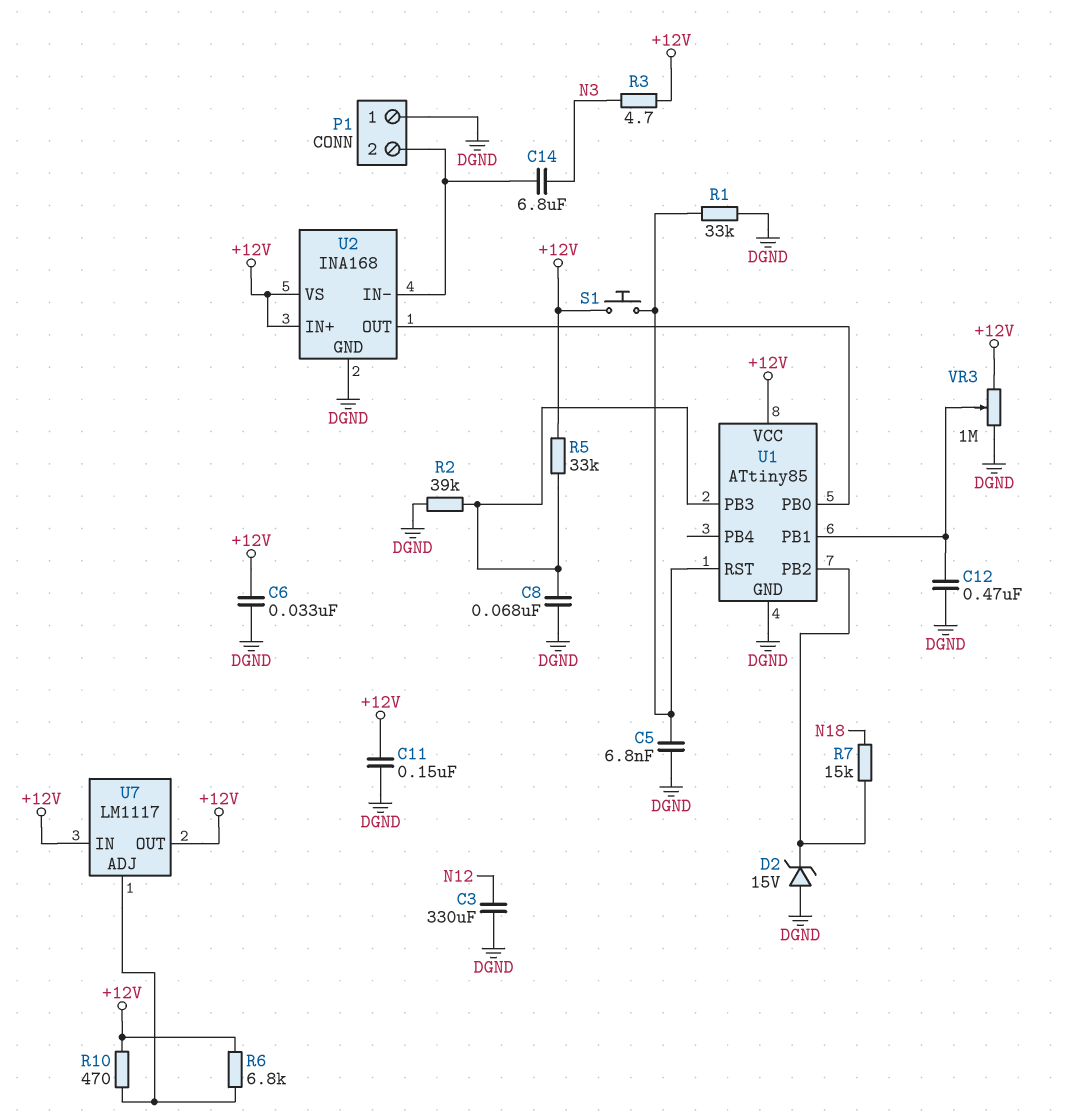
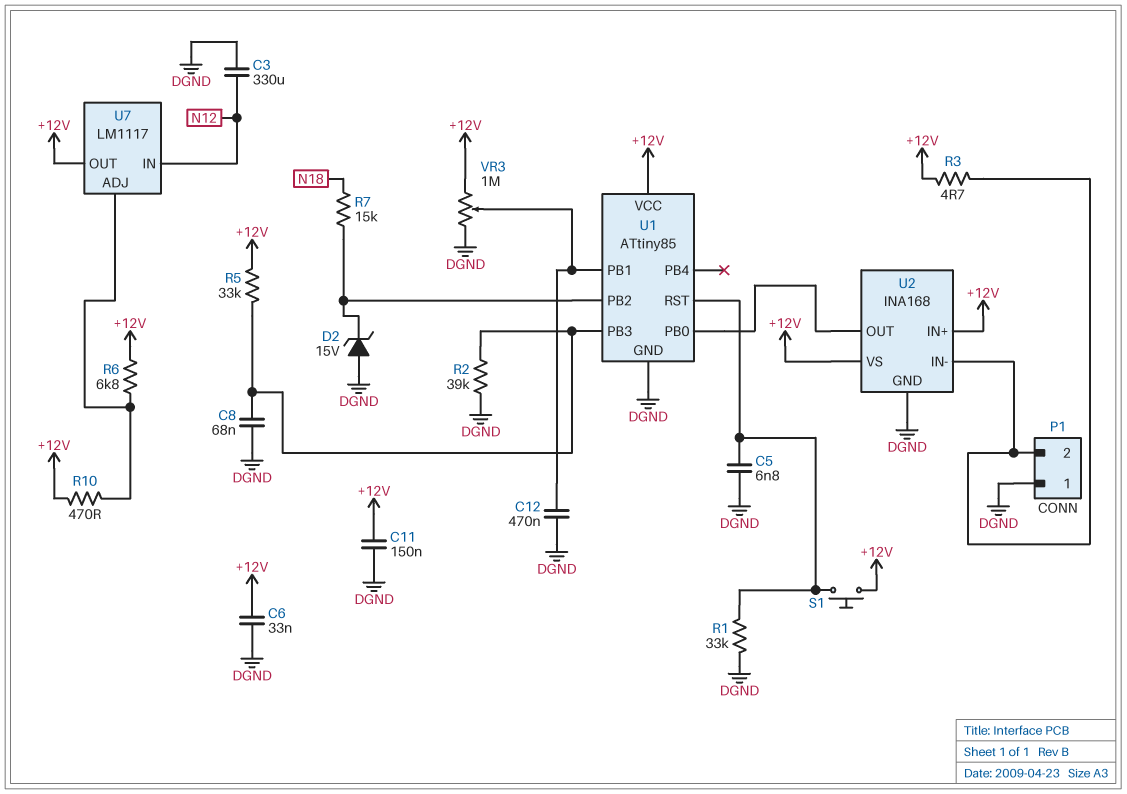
C14: 6.8uF (N3, P1/2) -> none
R3: 4.7 (+12V, N3) -> 4.7 (+12V, P1/2)
U7 pin IN: +12V -> N12

